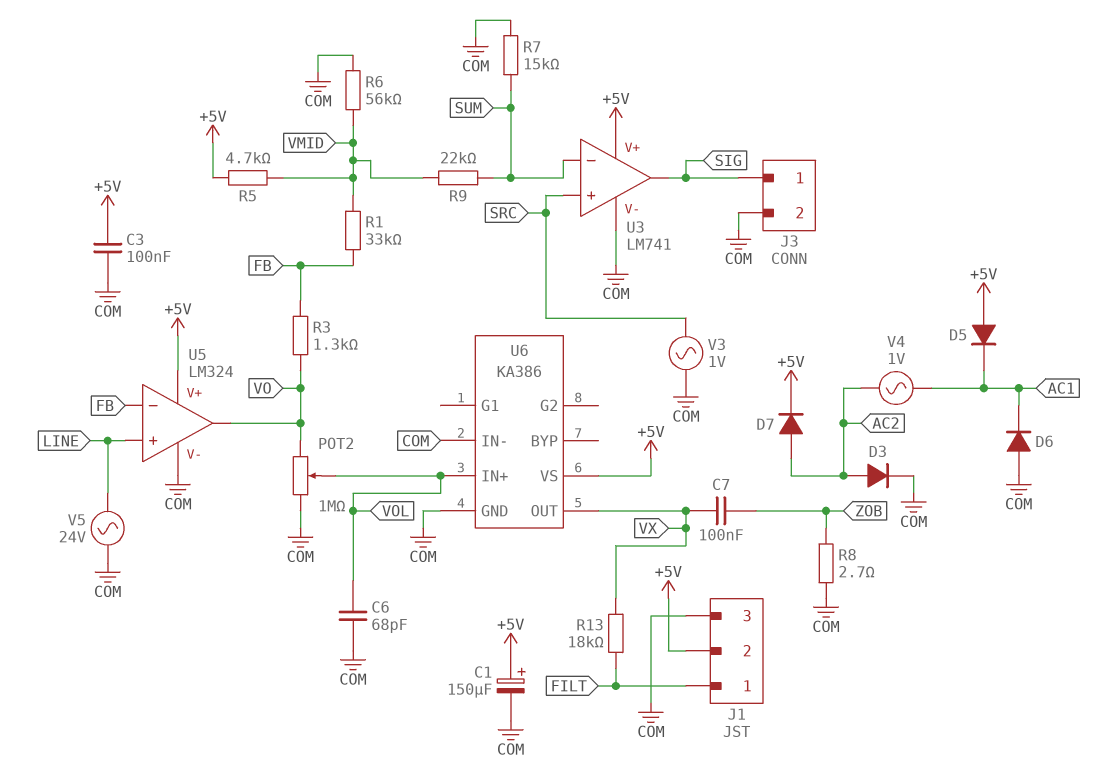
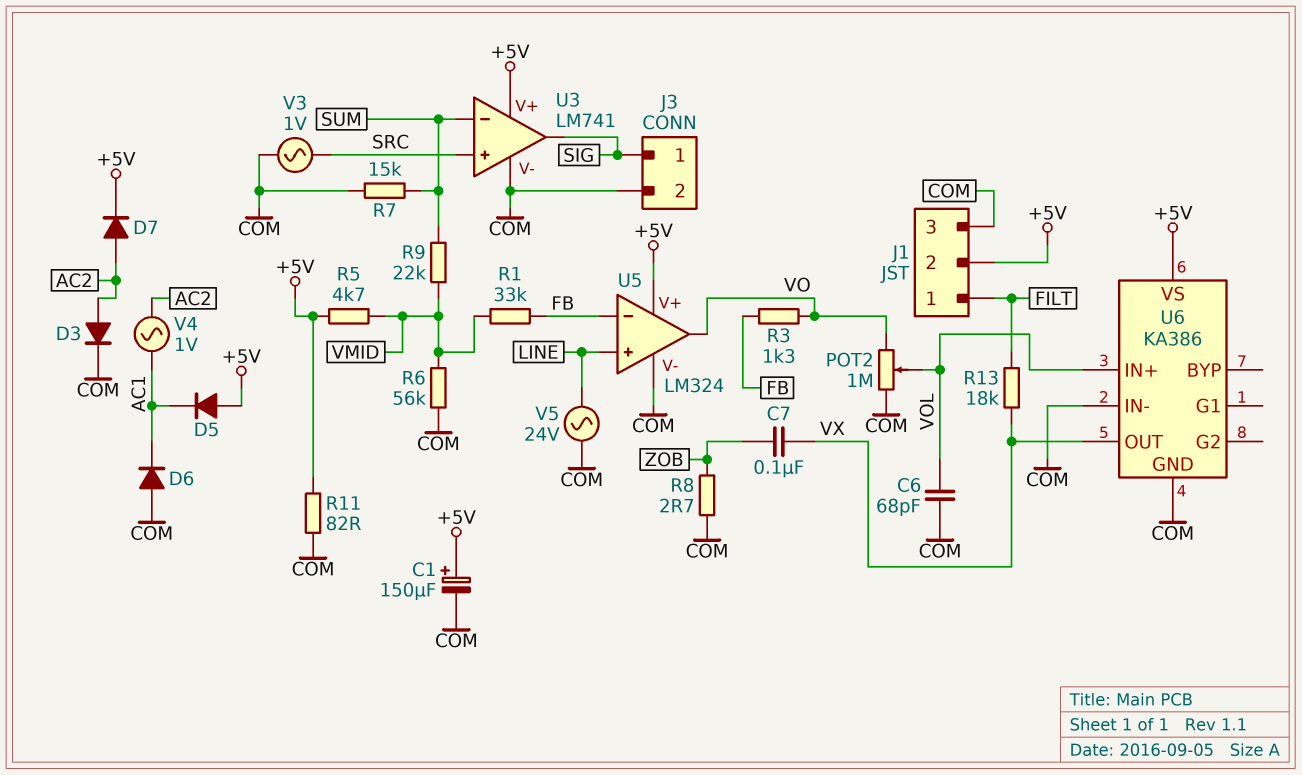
C3: 100nF (+5V, COM) -> none
R11: none -> 82 (+5V, COM)

